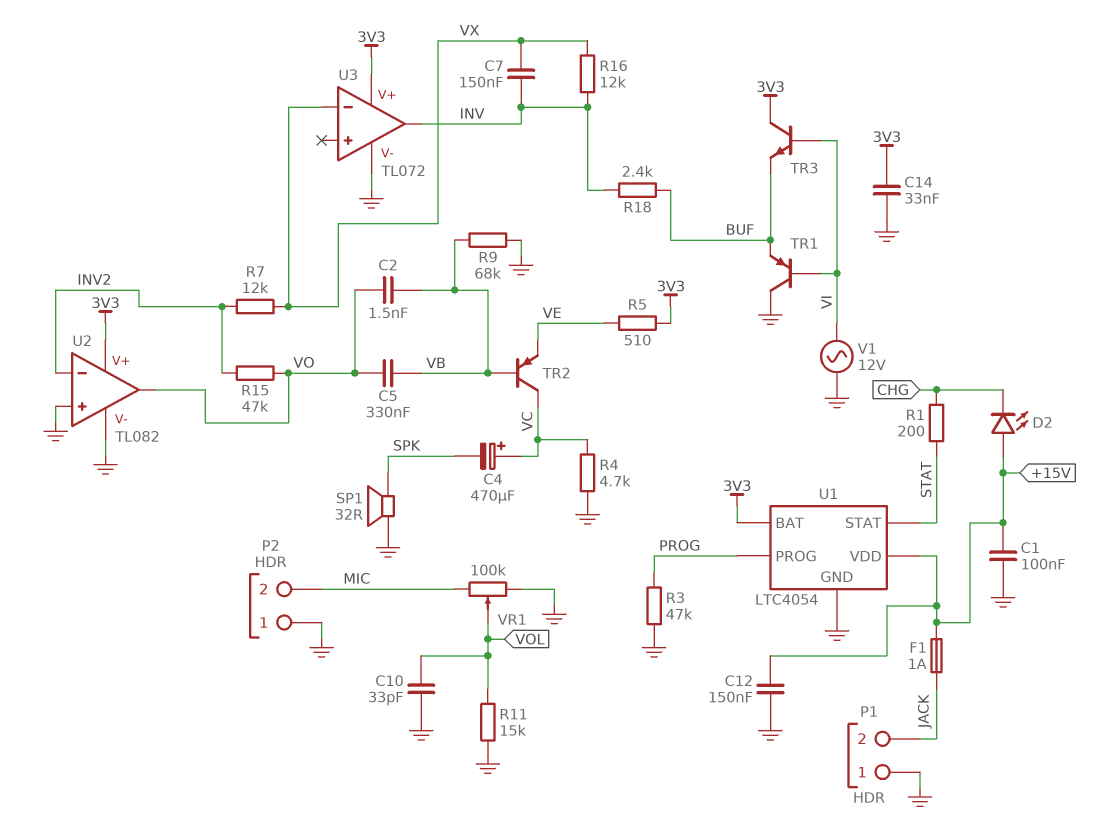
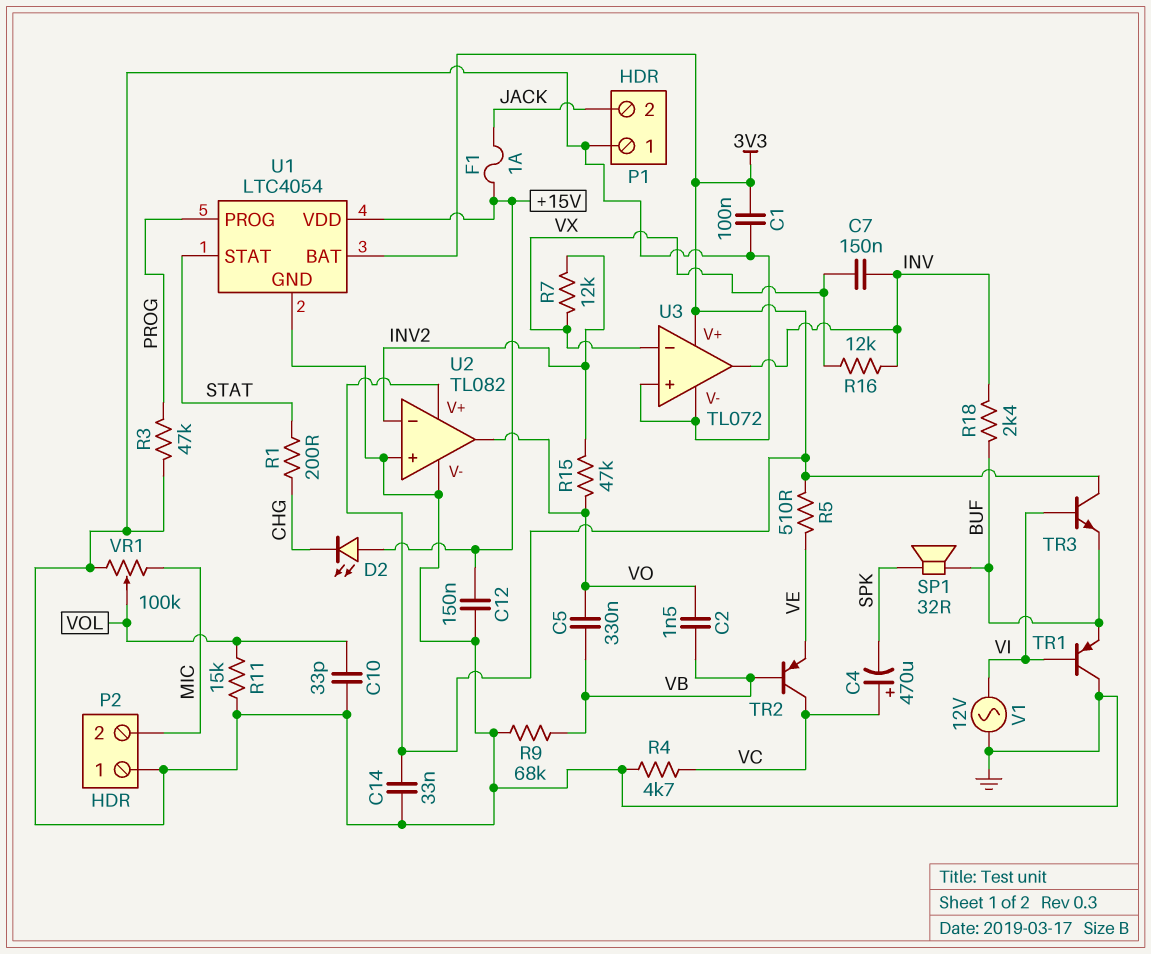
C1: 100nF (+15V, GND) -> 100nF (3V3, GND)
SP1: speaker 32R (GND, SPK) -> speaker 32R (BUF, SPK)
U3 pin in+: none -> GND

